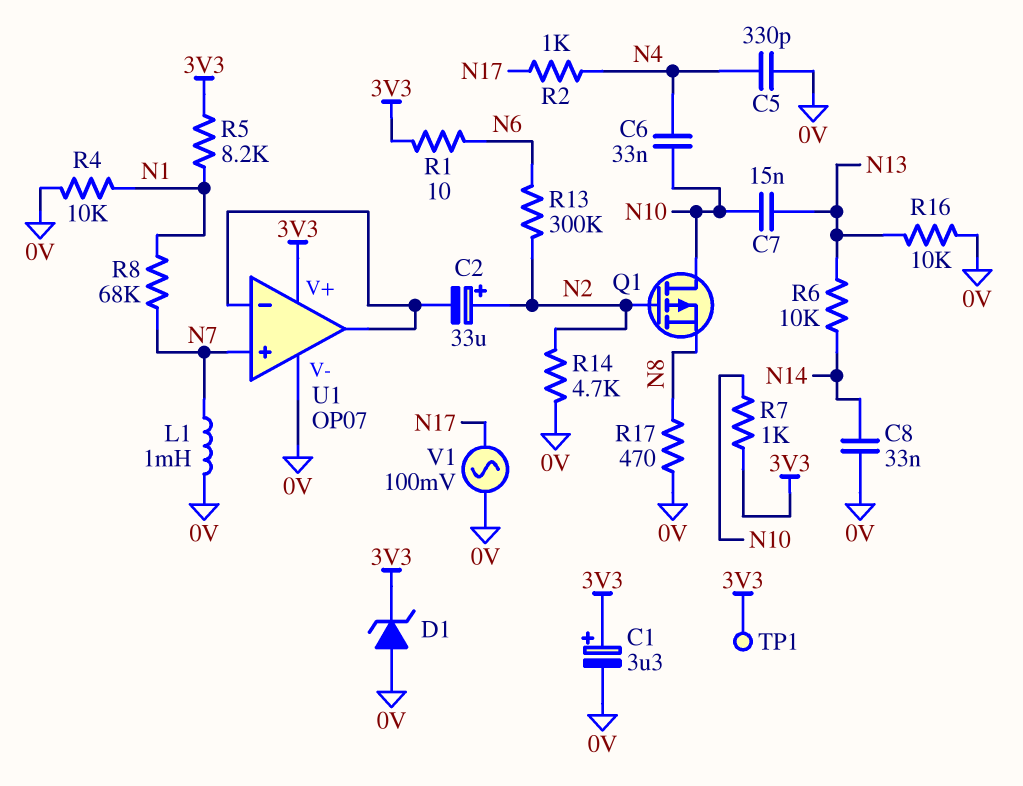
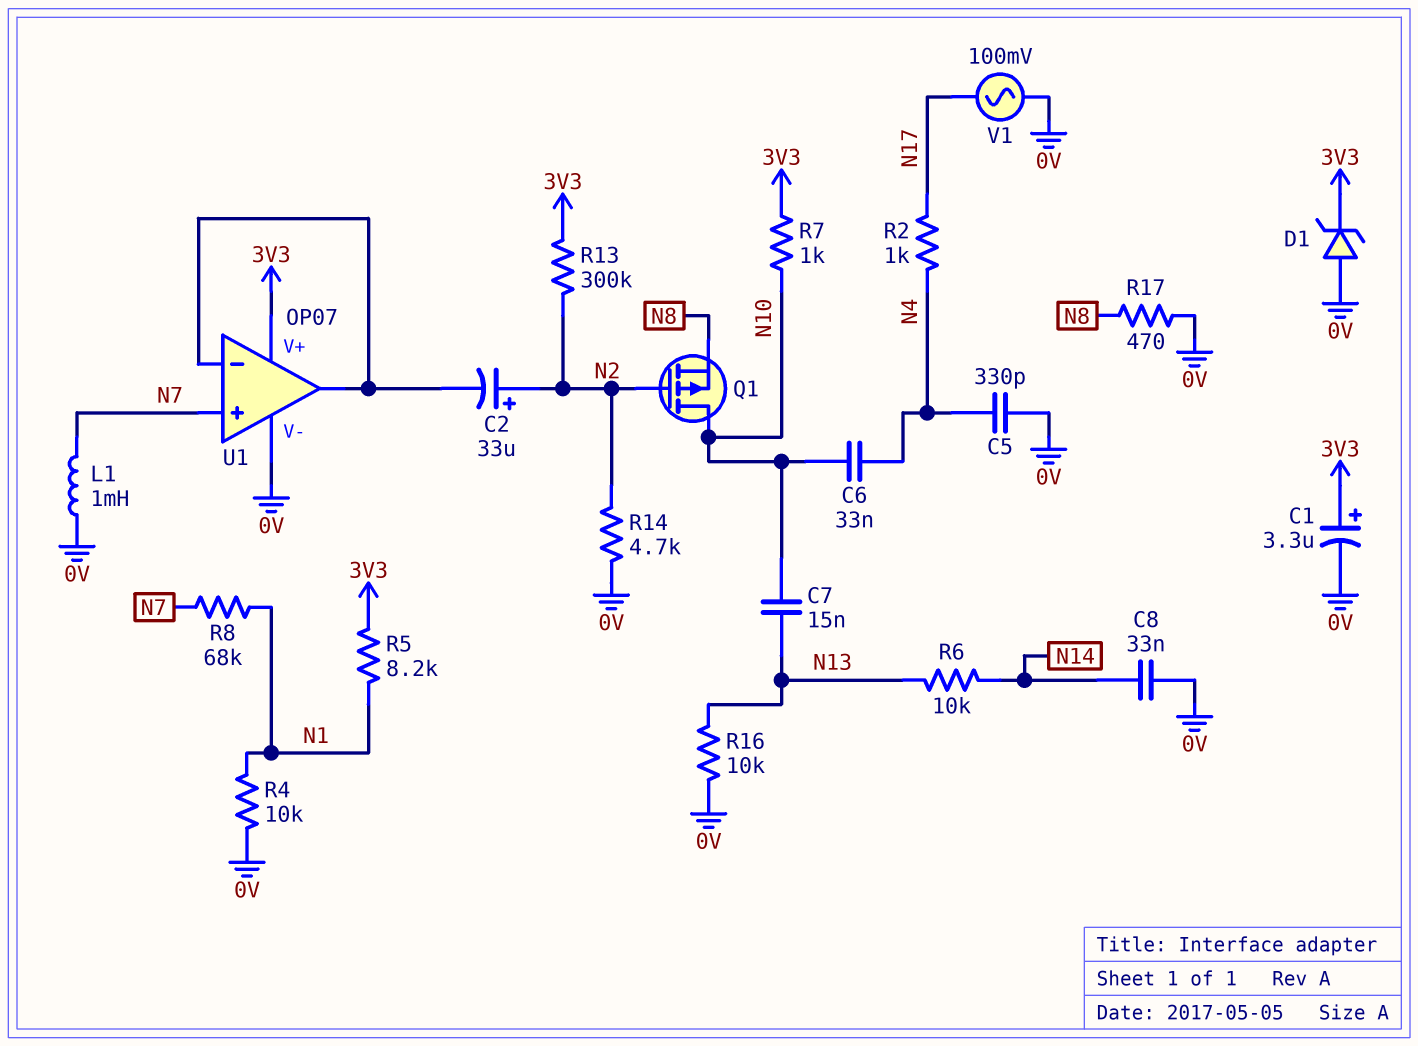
R1: 10 (3V3, N6) -> none
R13: 300k (N2, N6) -> 300k (3V3, N2)
TP1: test point (3V3) -> none

